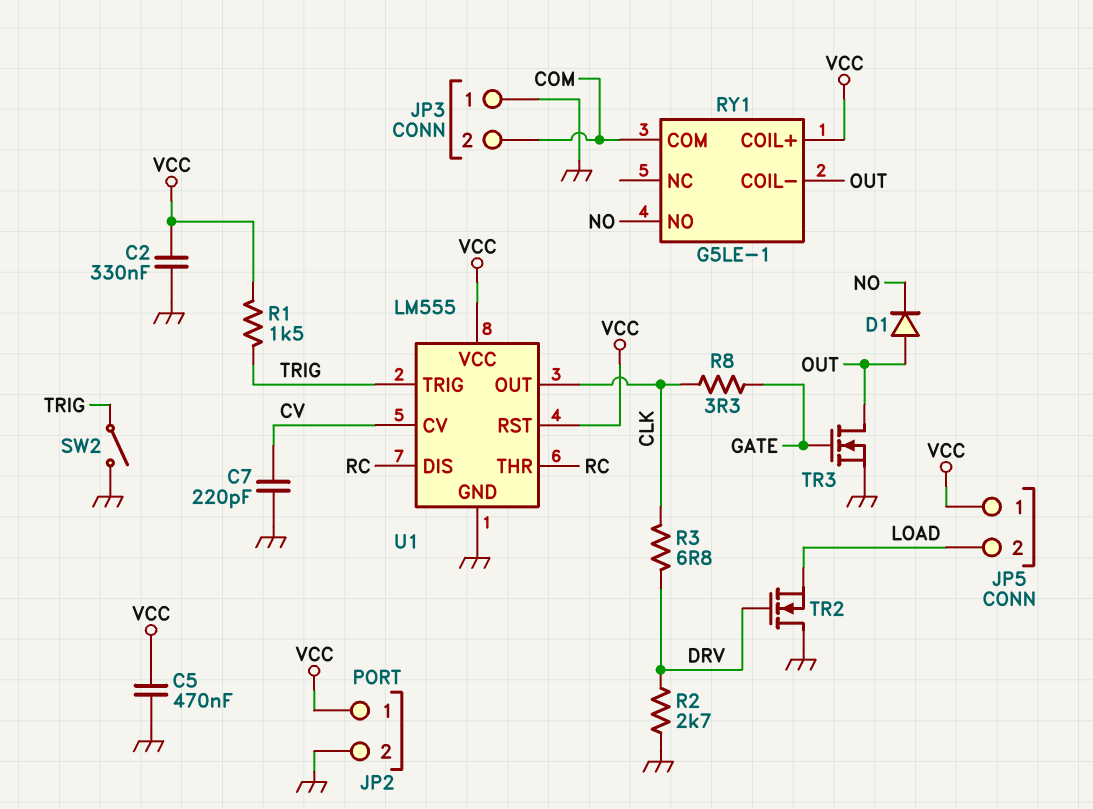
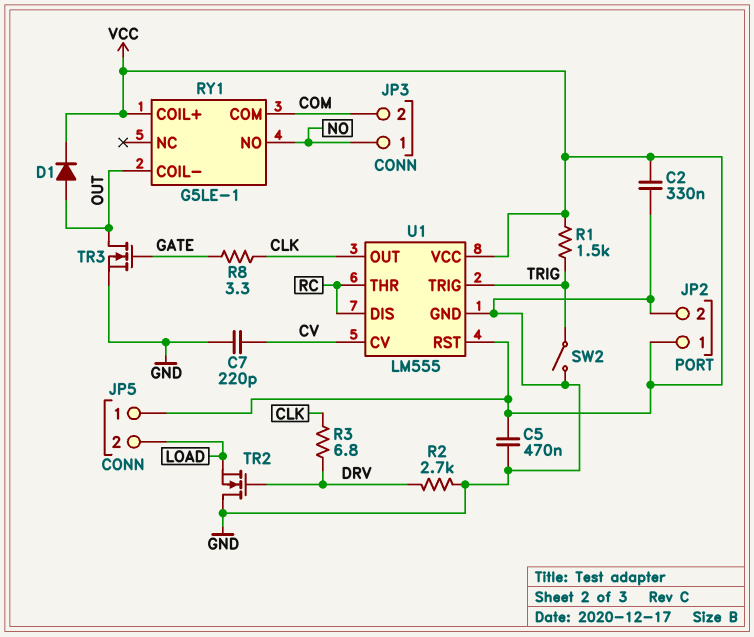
D1: diode (A OUT, K NO) -> diode (A OUT, K VCC)
JP3 pin 1: GND -> NO

